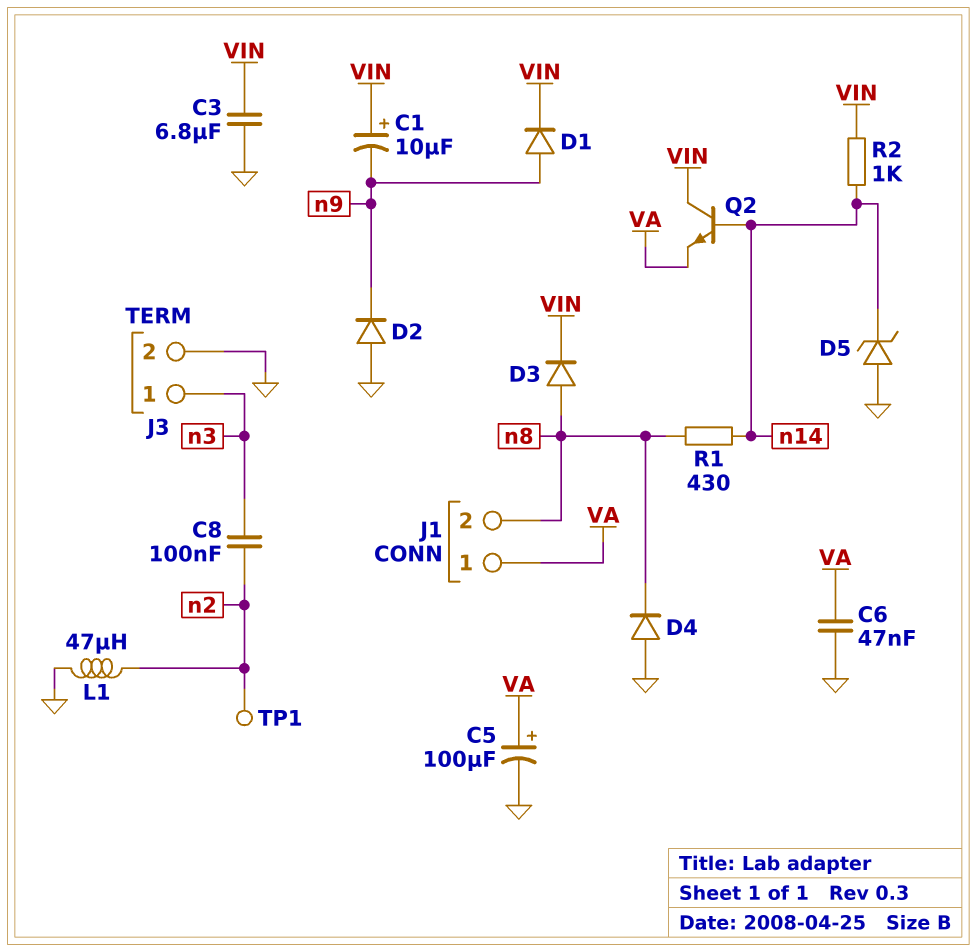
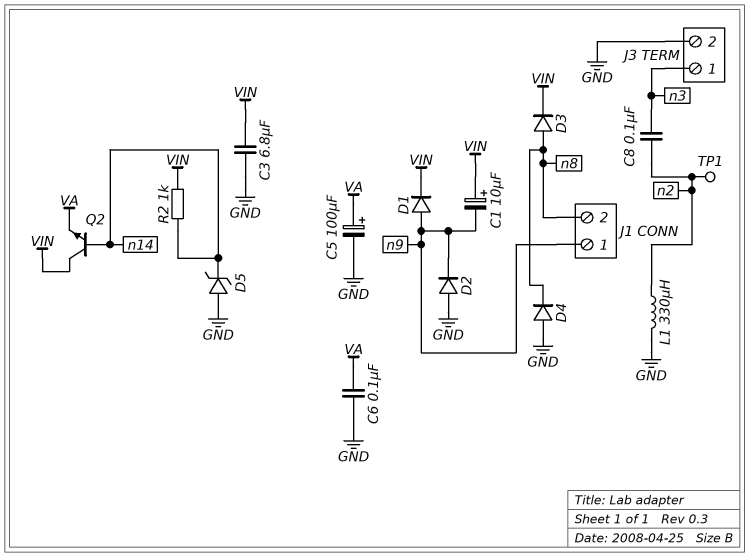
C6: 47nF (GND, VA) -> 100nF (GND, VA)
J1 pin 1: VA -> n9
L1: 47uH (GND, n2) -> 330uH (GND, n2)
R1: 430 (n8, n14) -> none

